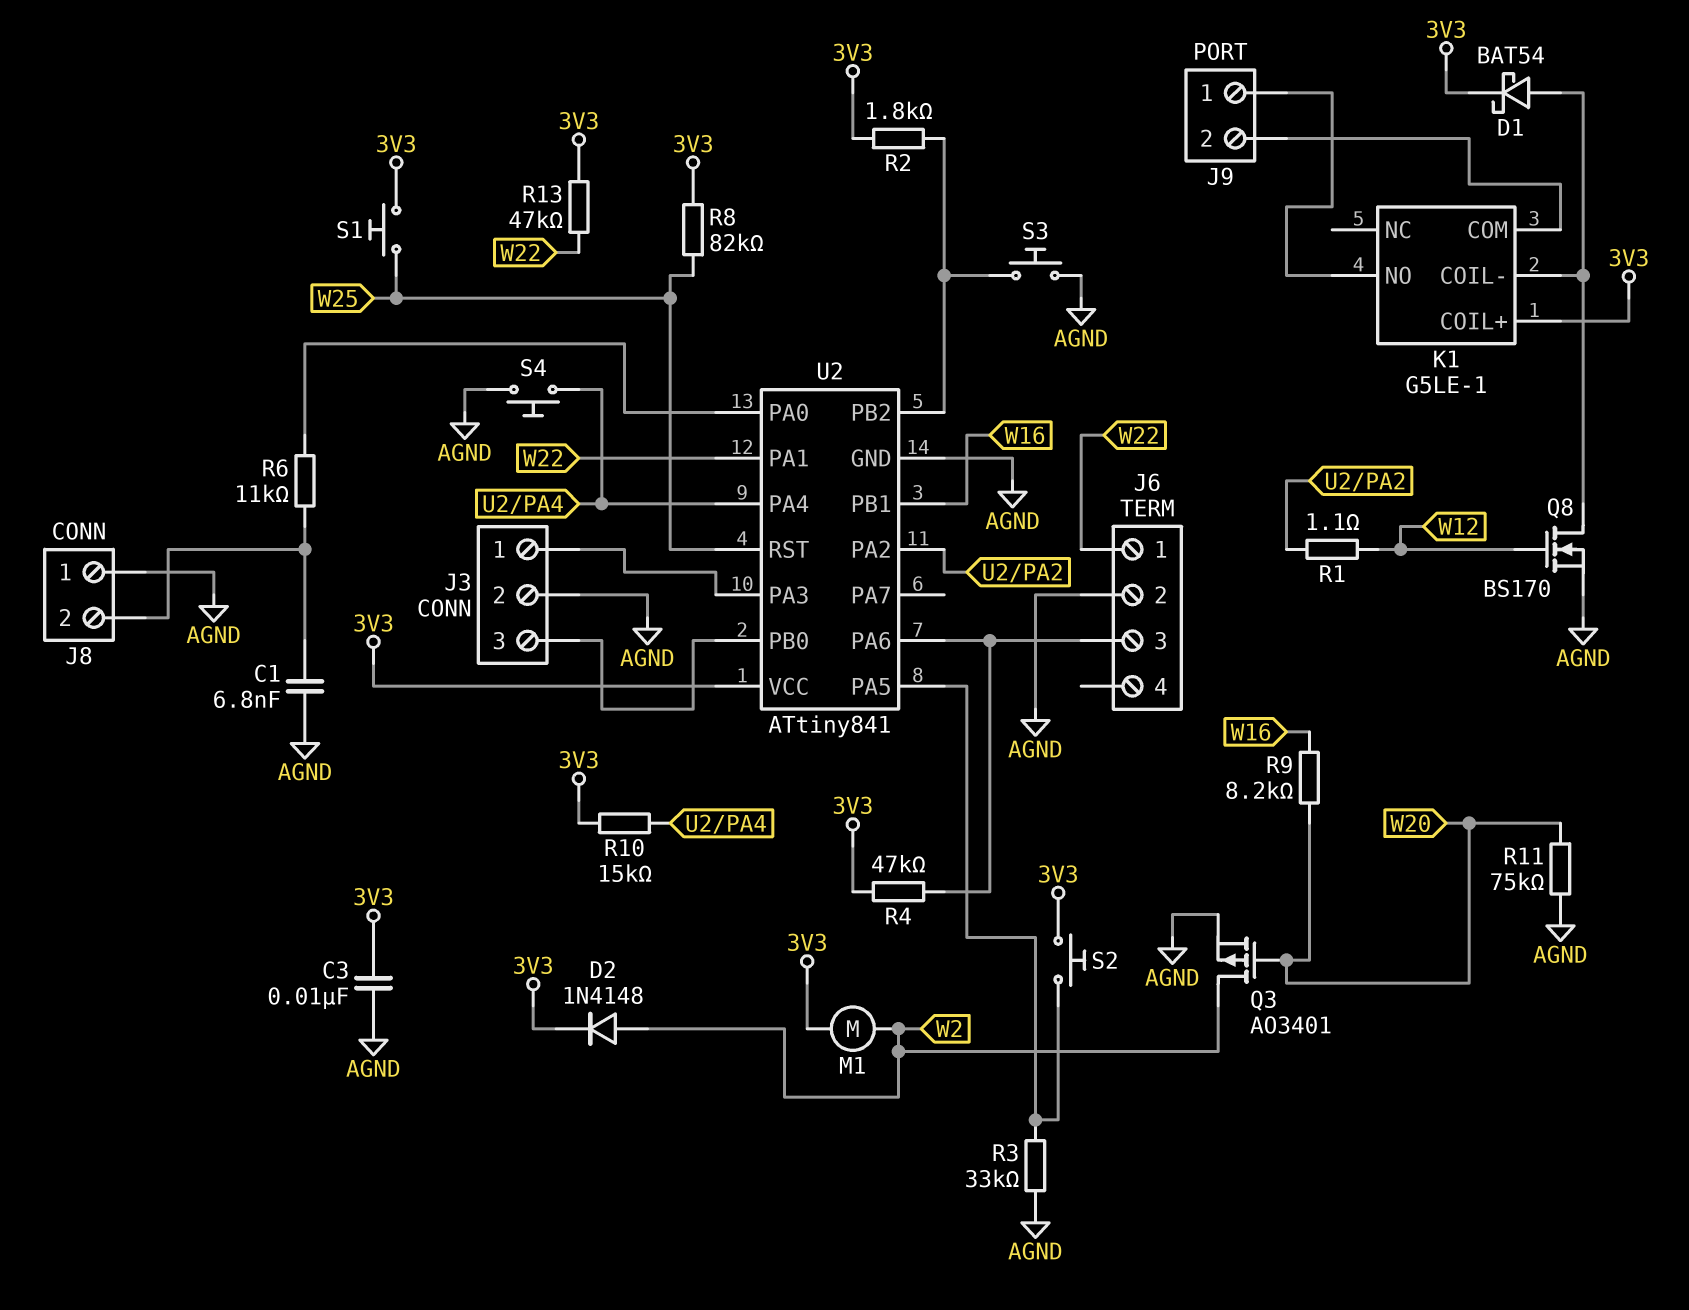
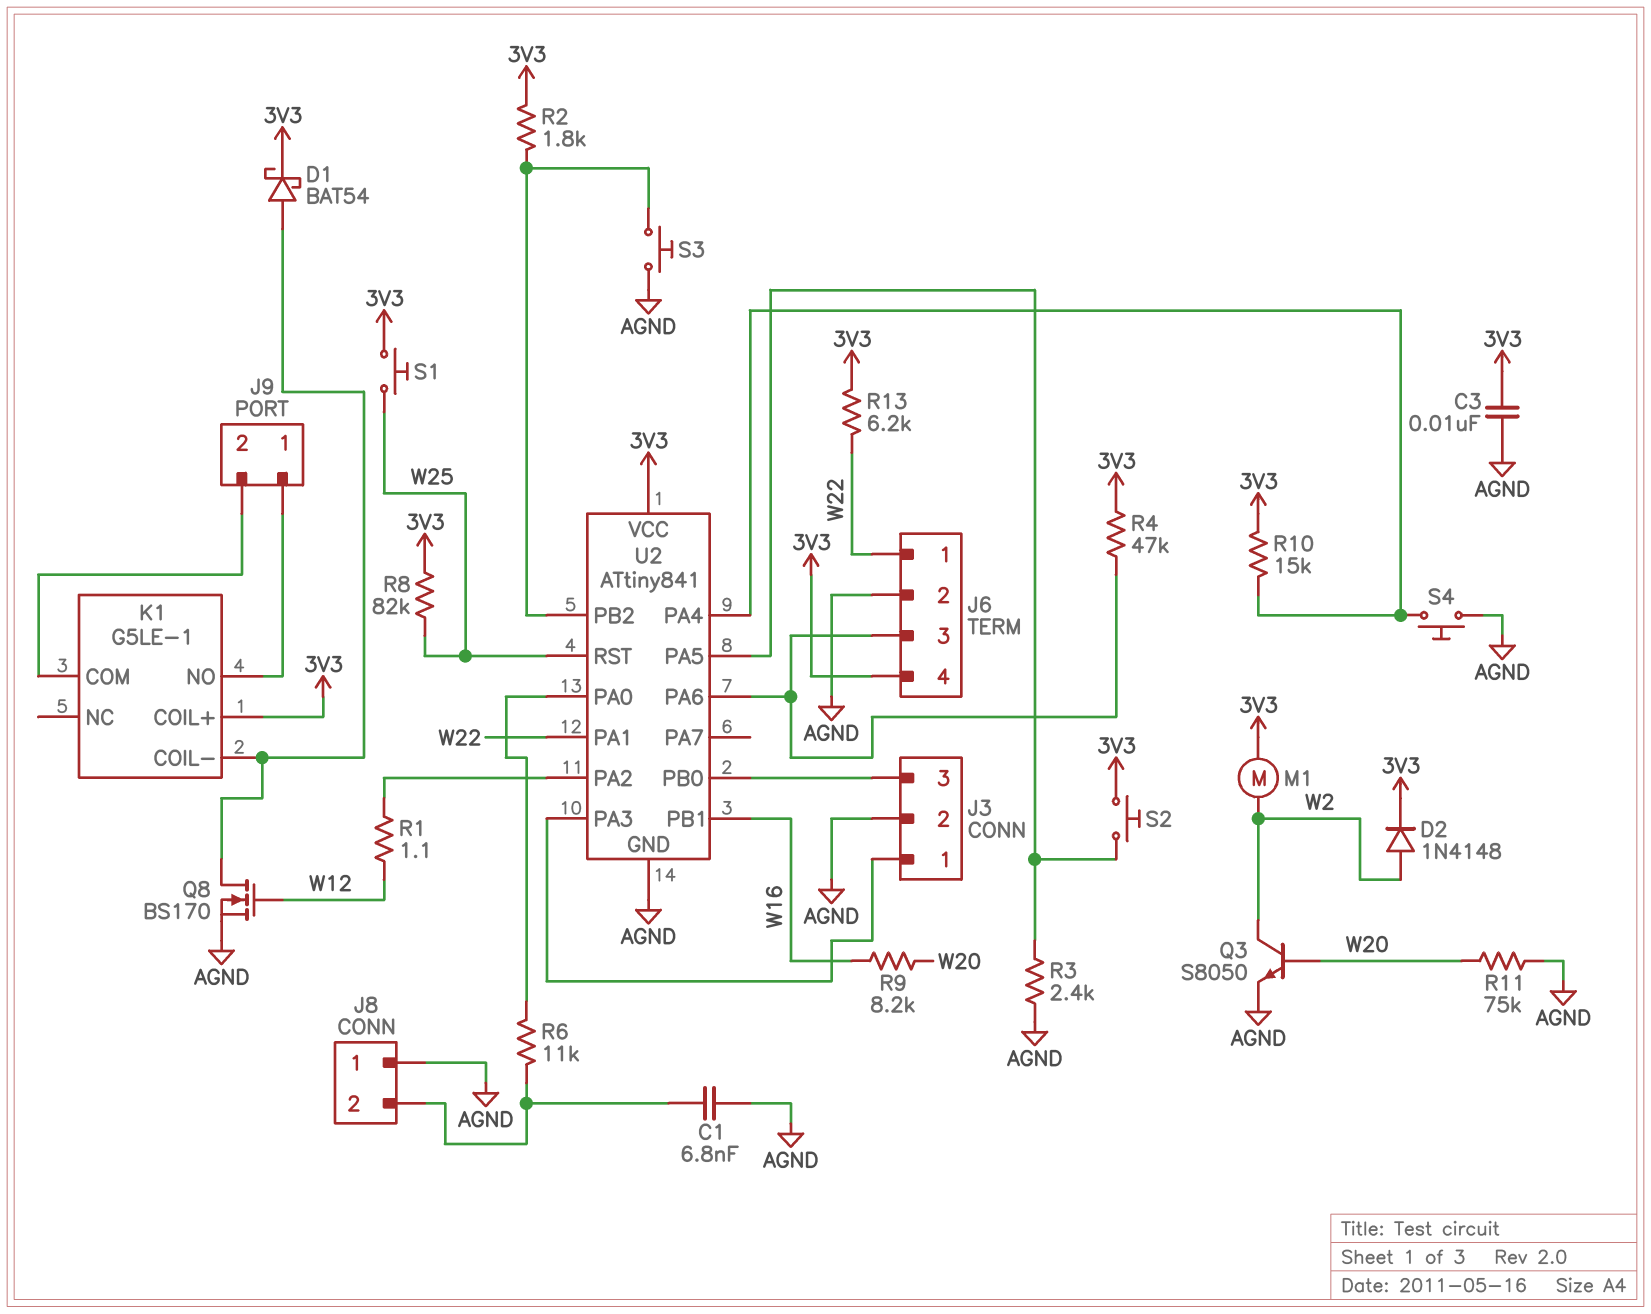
J6 pin 4: none -> 3V3
Q3: PMOS AO3401 (G W20, D W2, S AGND) -> NPN S8050 (B W20, C W2, E AGND)
R3: 33k (AGND, U2/PA5) -> 2.4k (AGND, U2/PA5)
R13: 47k (3V3, W22) -> 6.2k (3V3, W22)

